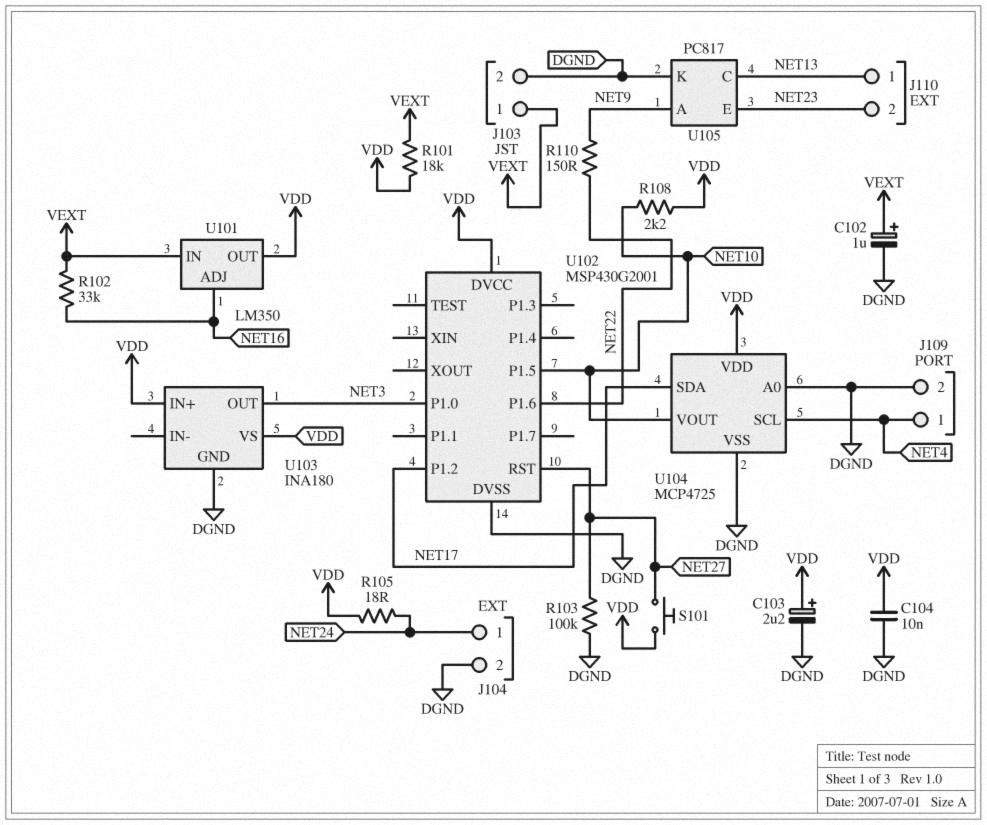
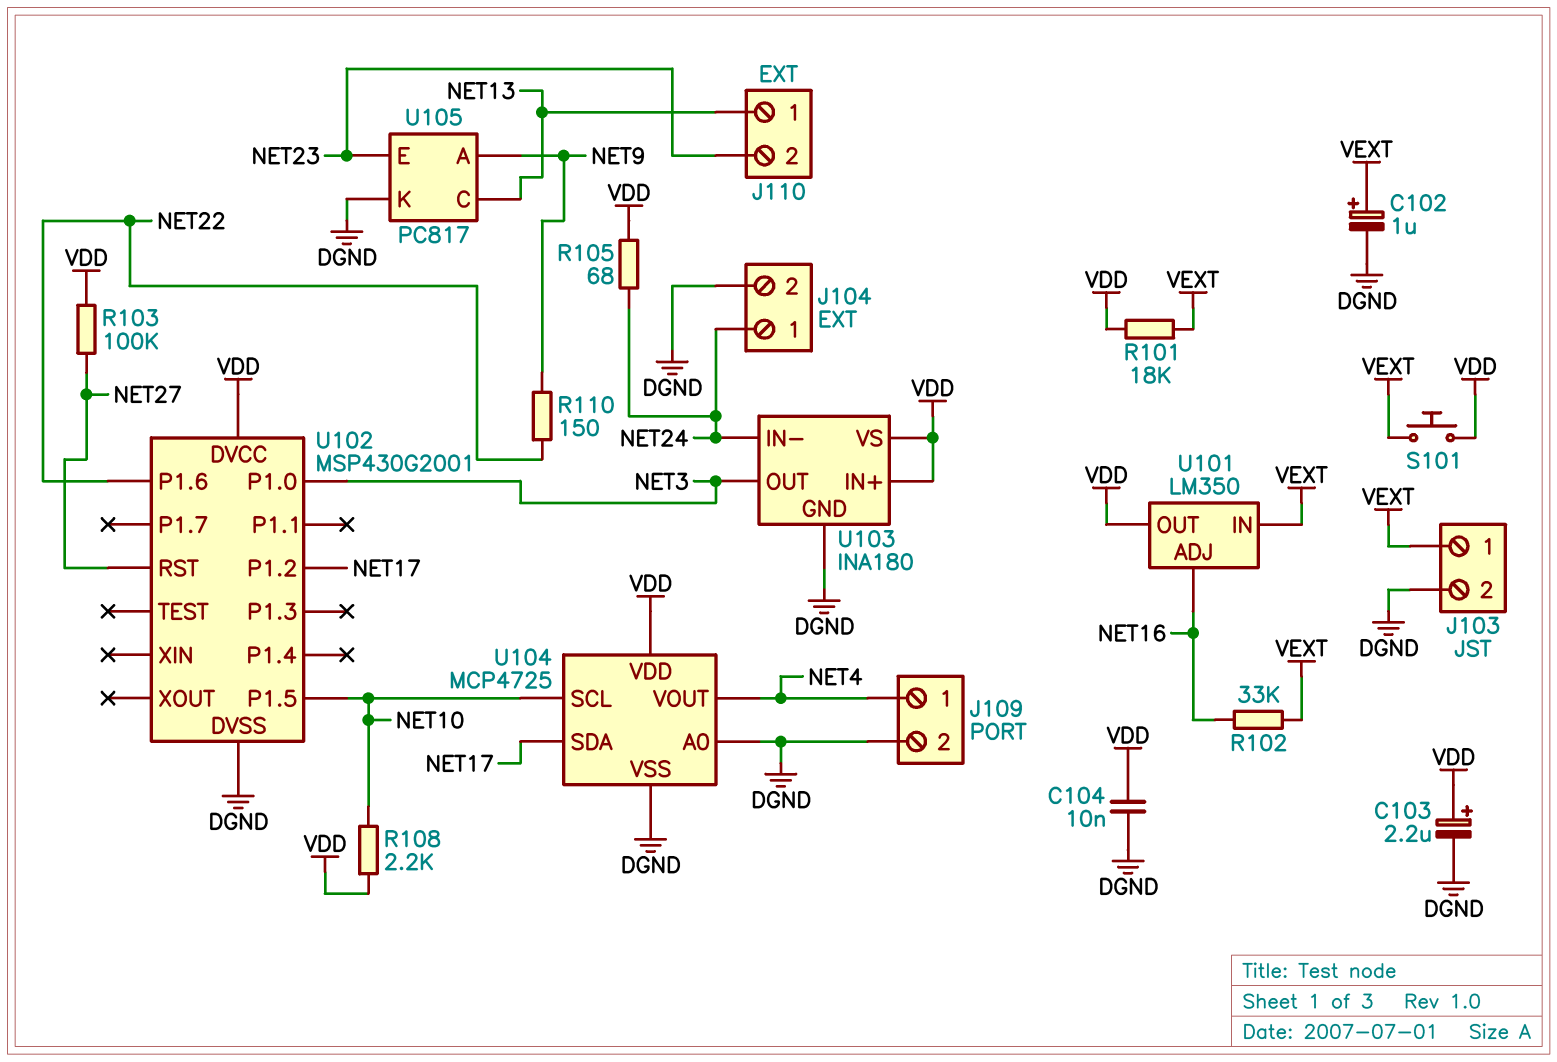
R103: 100k (DGND, NET27) -> 100k (NET27, VDD)
R105: 18 (NET24, VDD) -> 68 (NET24, VDD)
S101: button (NET27, VDD) -> button (VDD, VEXT)
U103 pin IN-: none -> NET24
U104 pin SCL: NET4 -> NET10
U104 pin VOUT: NET10 -> NET4

